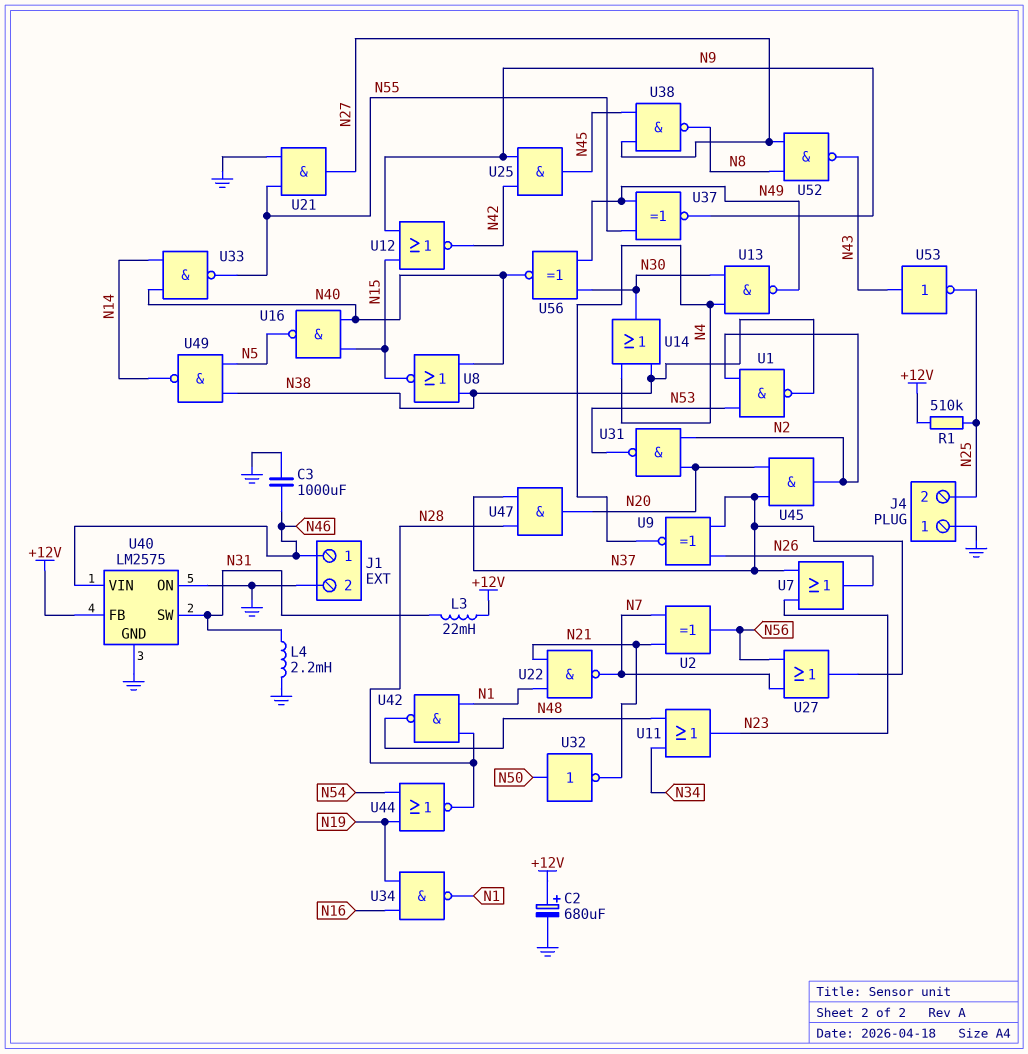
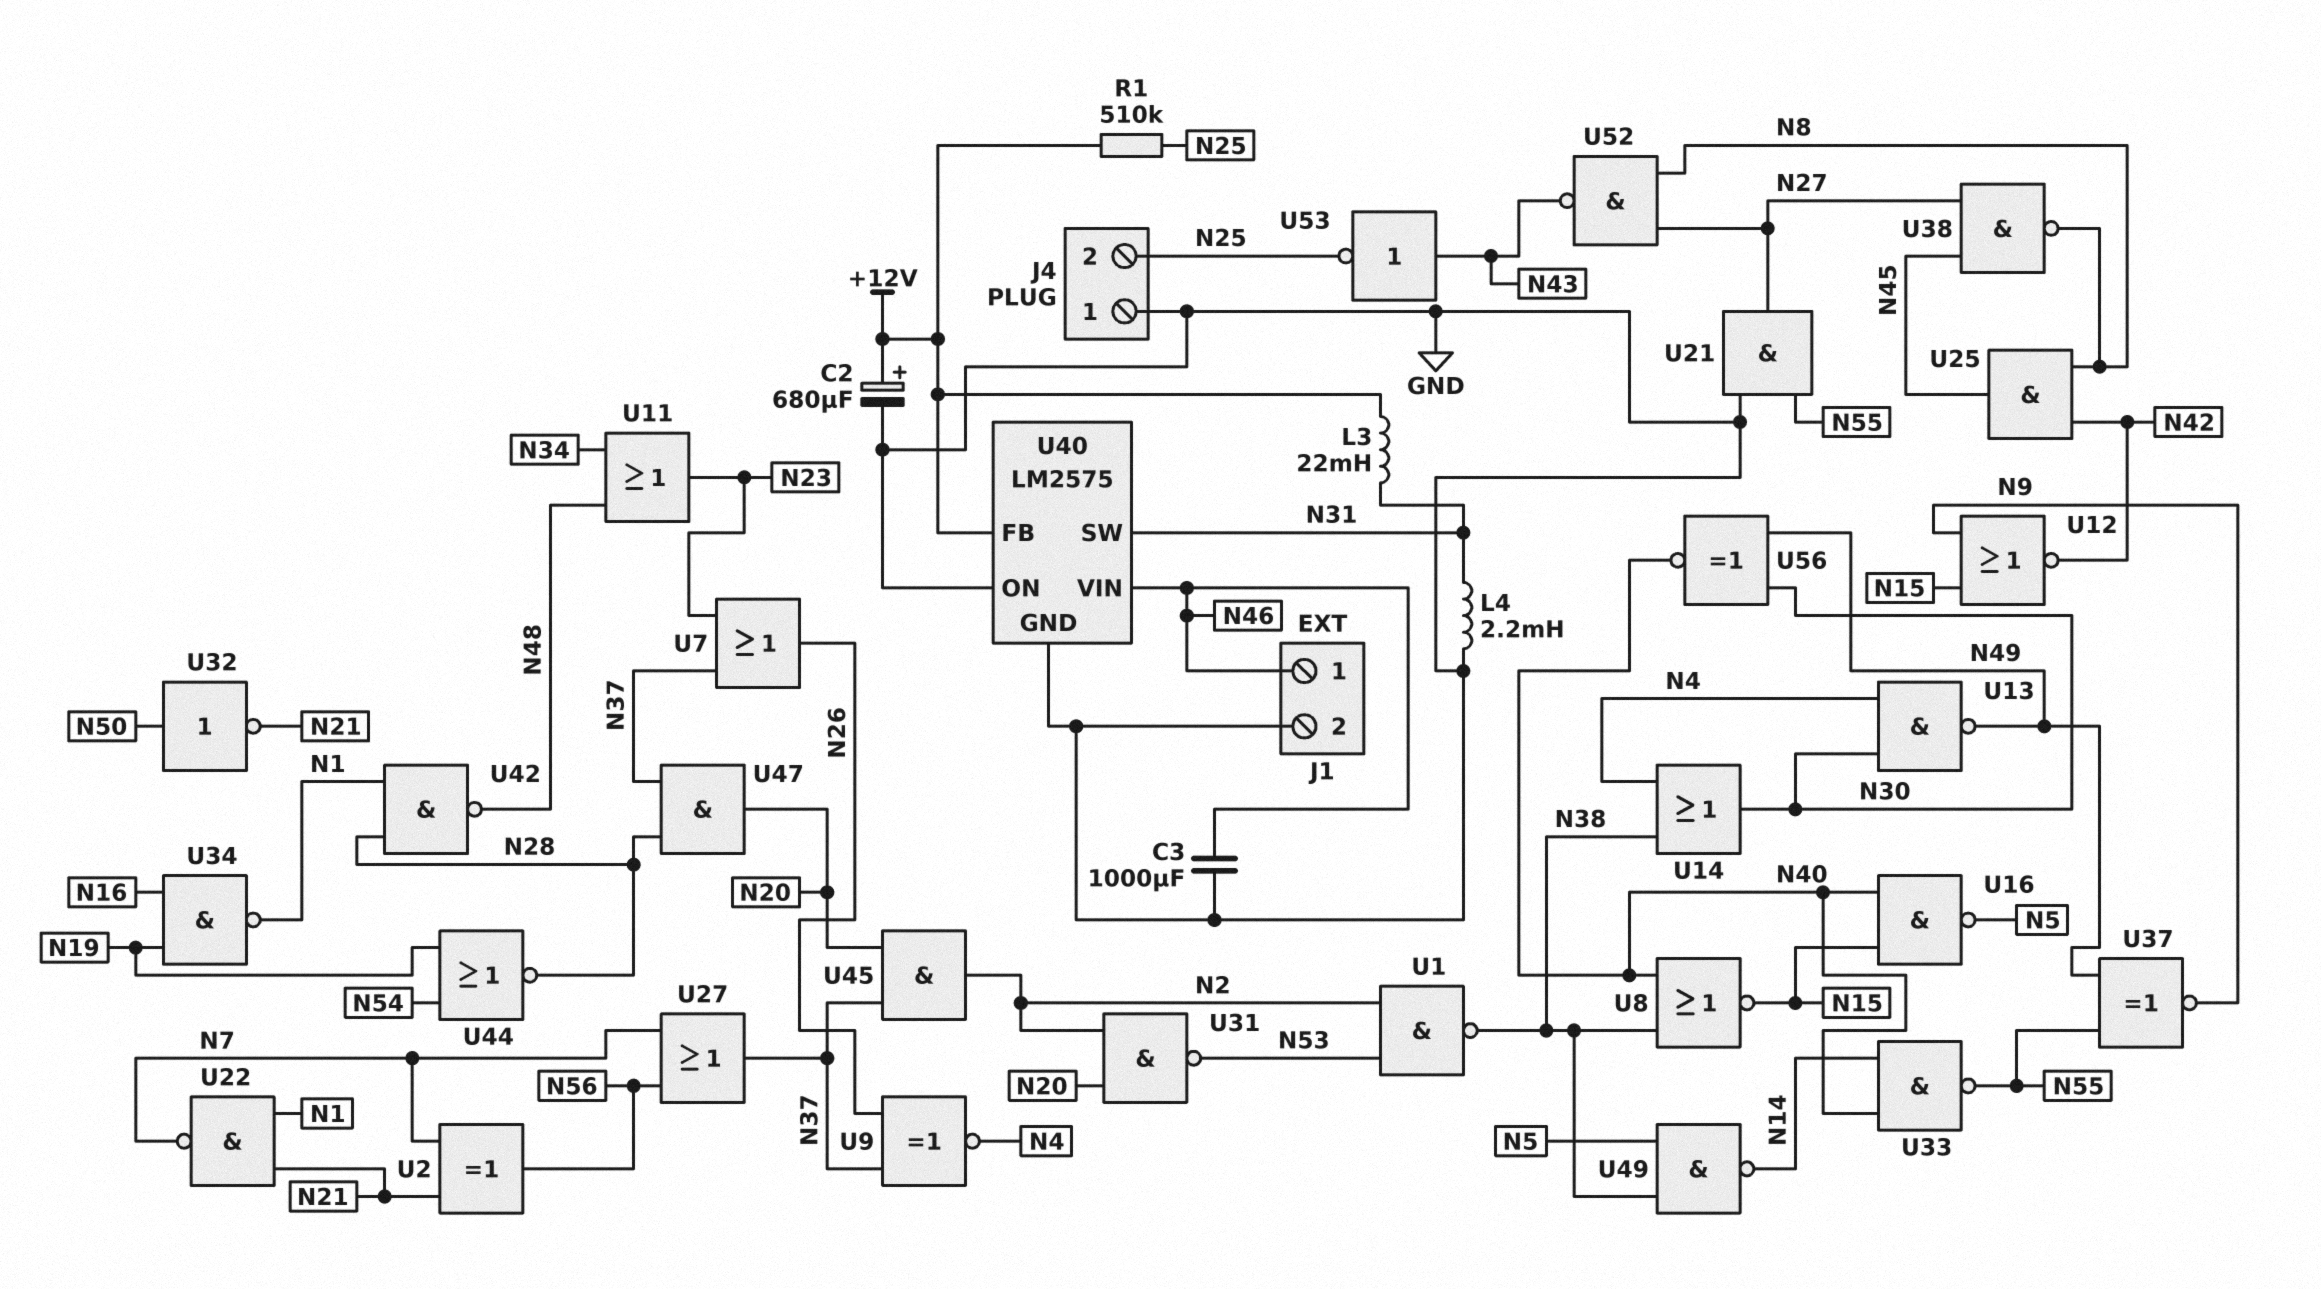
U25: AND (in N9, in N42, out N45) -> AND (in N8, in N42, out N45)

